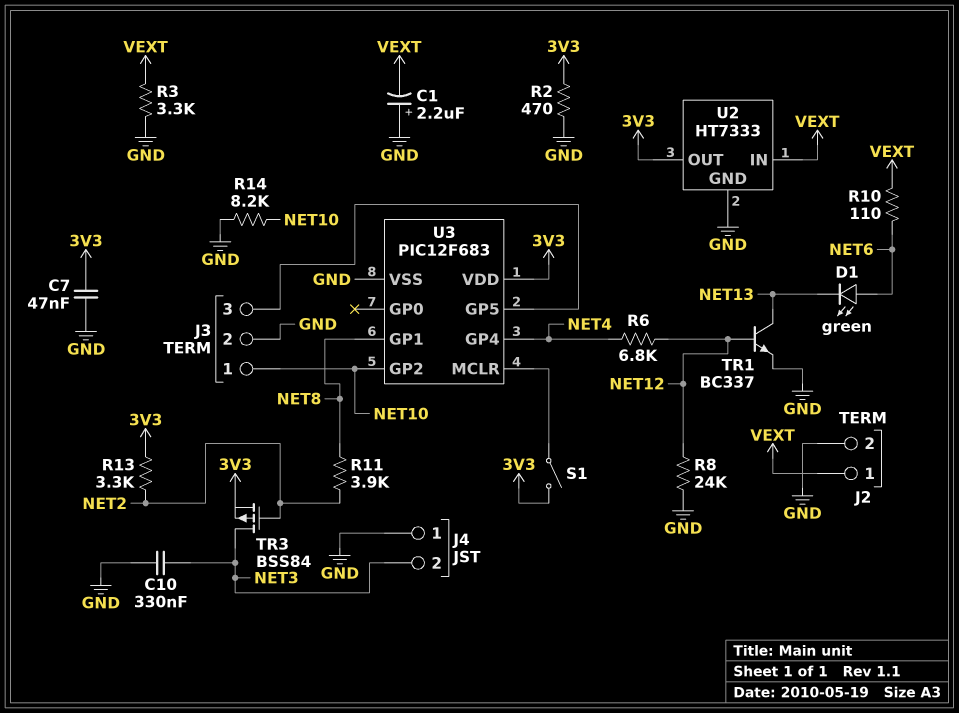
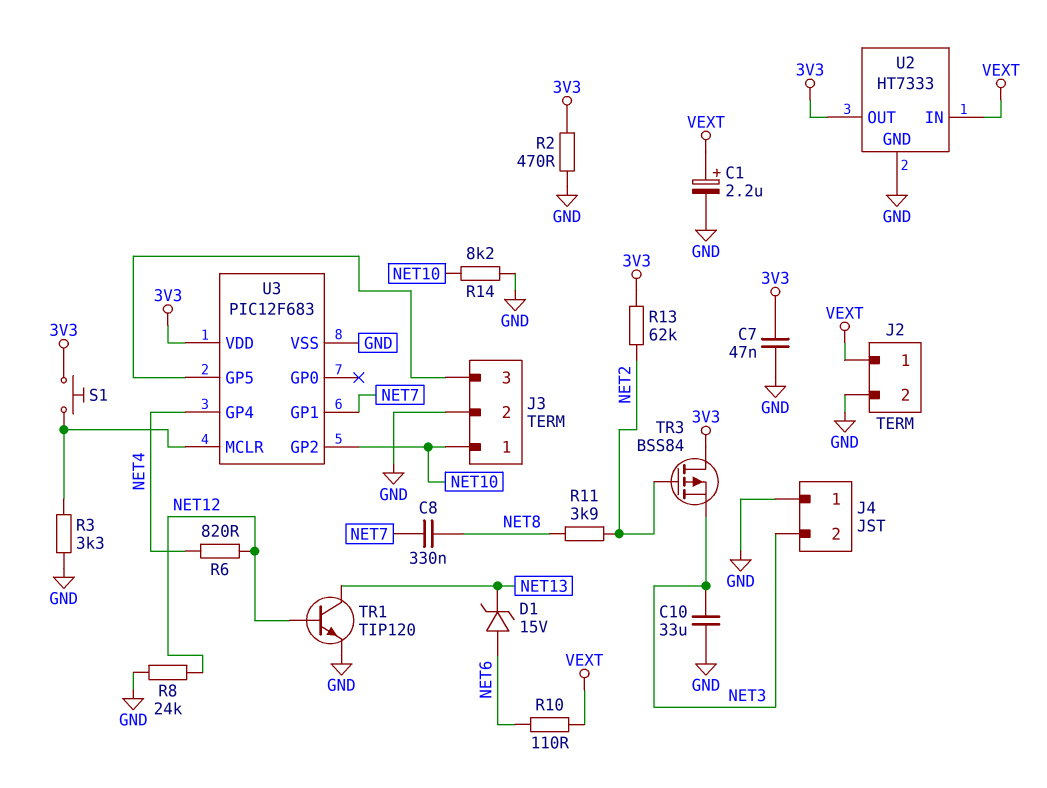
C1: 2.2uF (plus GND, minus VEXT) -> 2.2uF (plus VEXT, minus GND)
C8: none -> 330nF (NET7, NET8)
C10: 330nF (GND, NET3) -> 33uF (GND, NET3)
D1: LED green (A NET6, K NET13) -> zener 15V (A NET6, K NET13)
R3: 3.3k (GND, VEXT) -> 3.3k (GND, U3/MCLR)
R6: 6.8k (NET4, NET12) -> 820 (NET4, NET12)
R13: 3.3k (3V3, NET2) -> 62k (3V3, NET2)
S1: switch (3V3, U3/MCLR) -> button (3V3, U3/MCLR)
TR1: NPN BC337 (B NET12, C NET13, E GND) -> NPN TIP120 (B NET12, C NET13, E GND)
TR3: PMOS BSS84 (G NET2, D NET3, S 3V3) -> PMOS BSS84 (G NET2, D 3V3, S NET3)
U3 pin GP1: NET8 -> NET7

